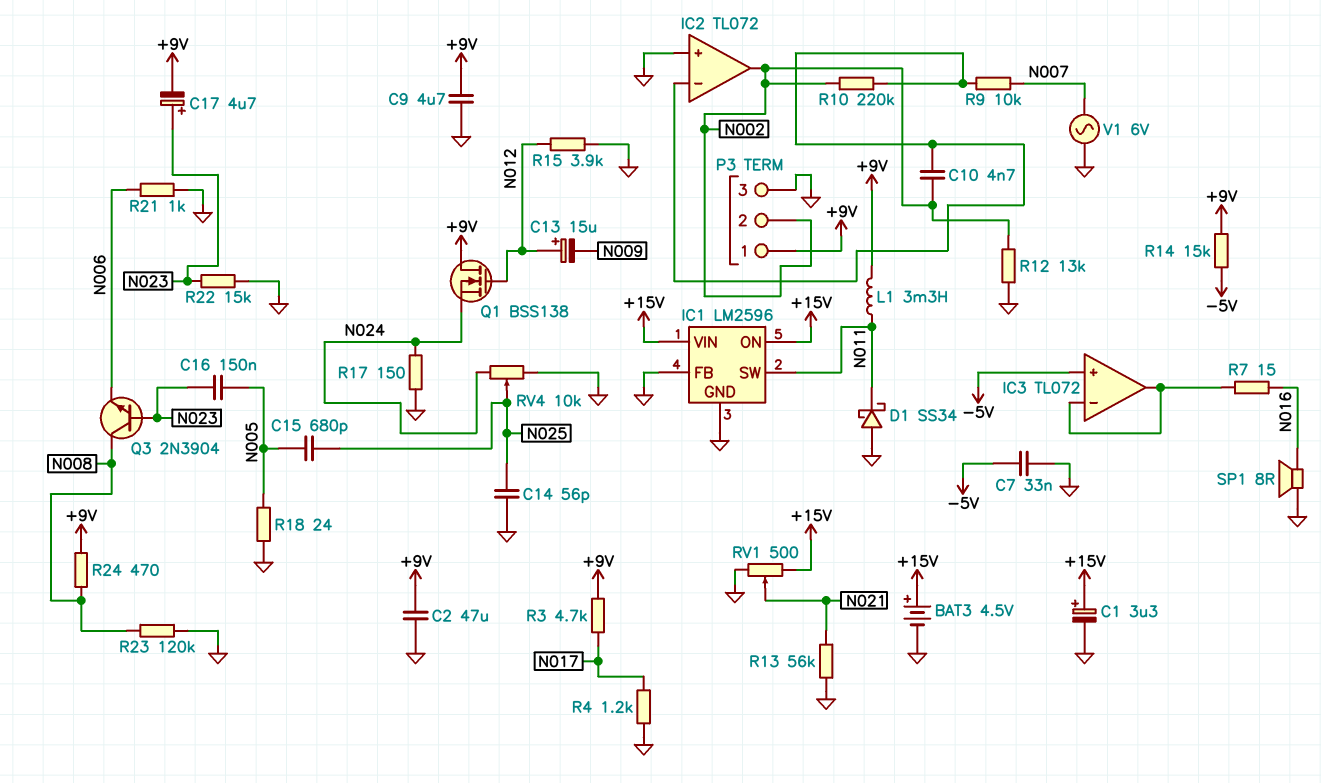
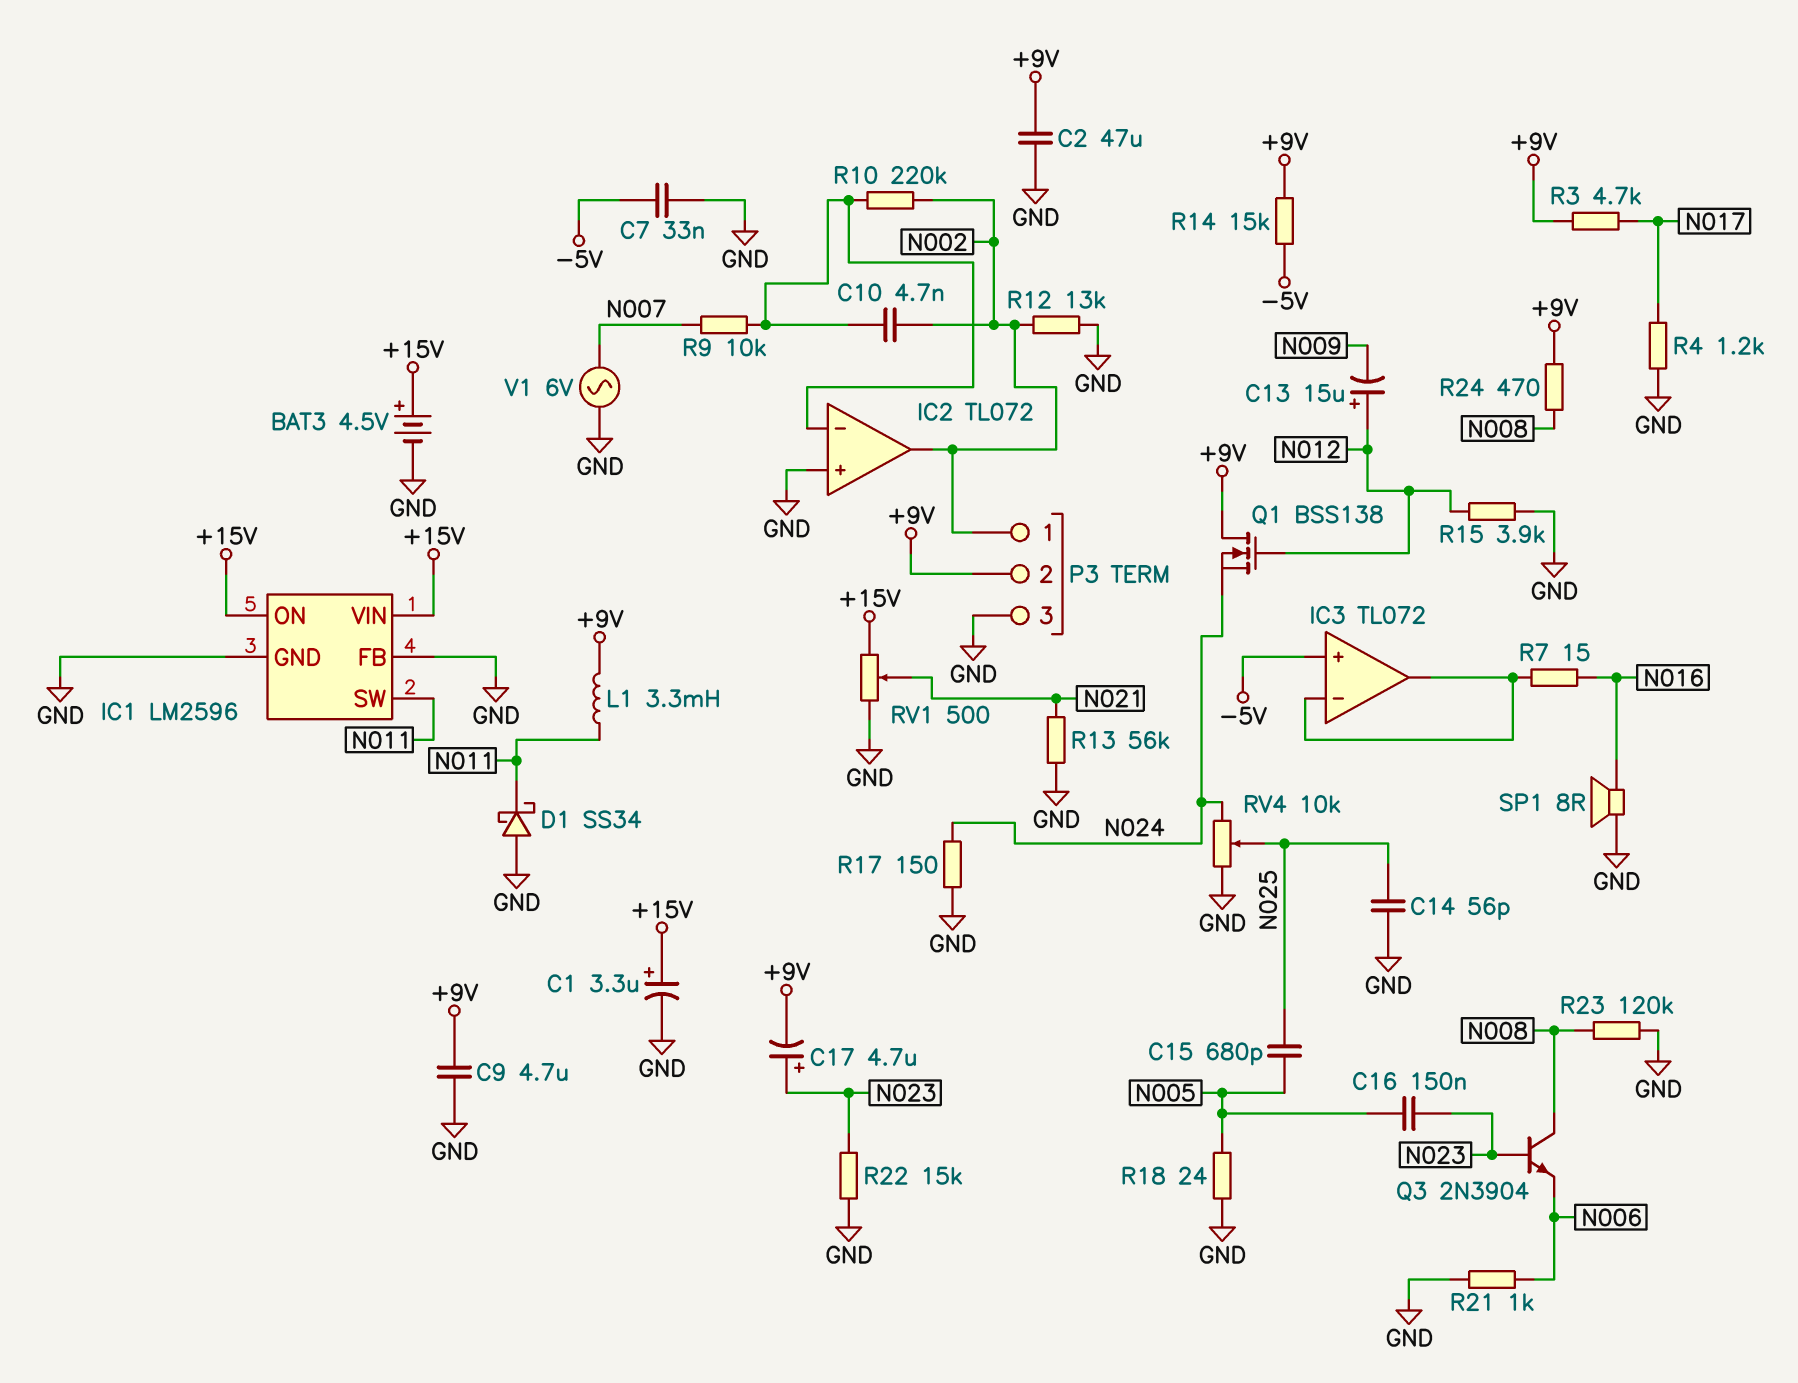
P3 pin 1: +9V -> N002
P3 pin 2: N002 -> +9V

